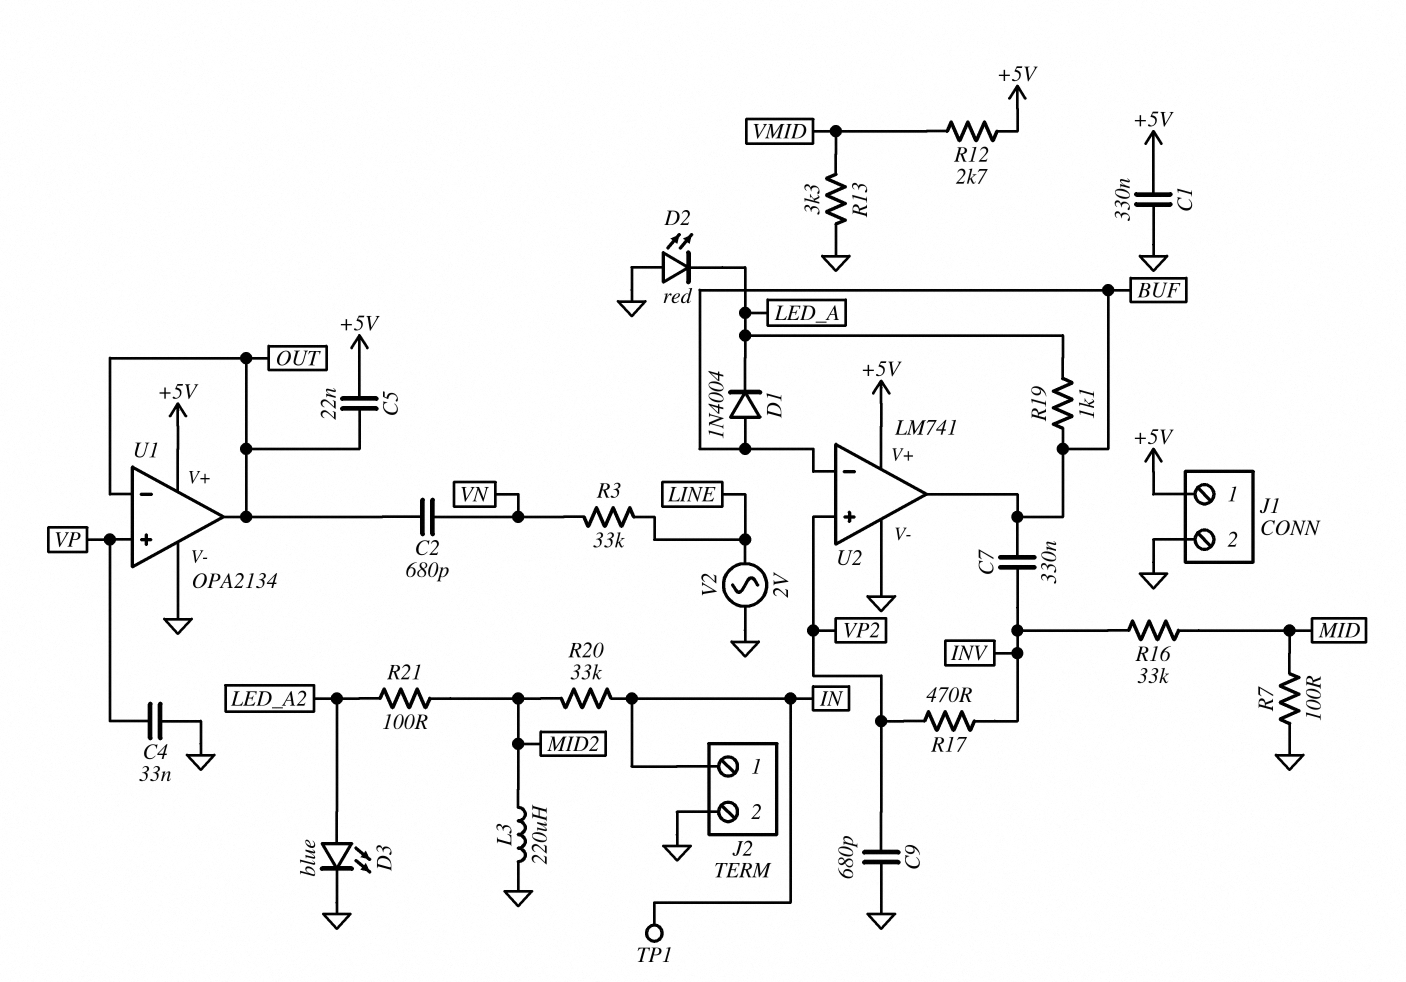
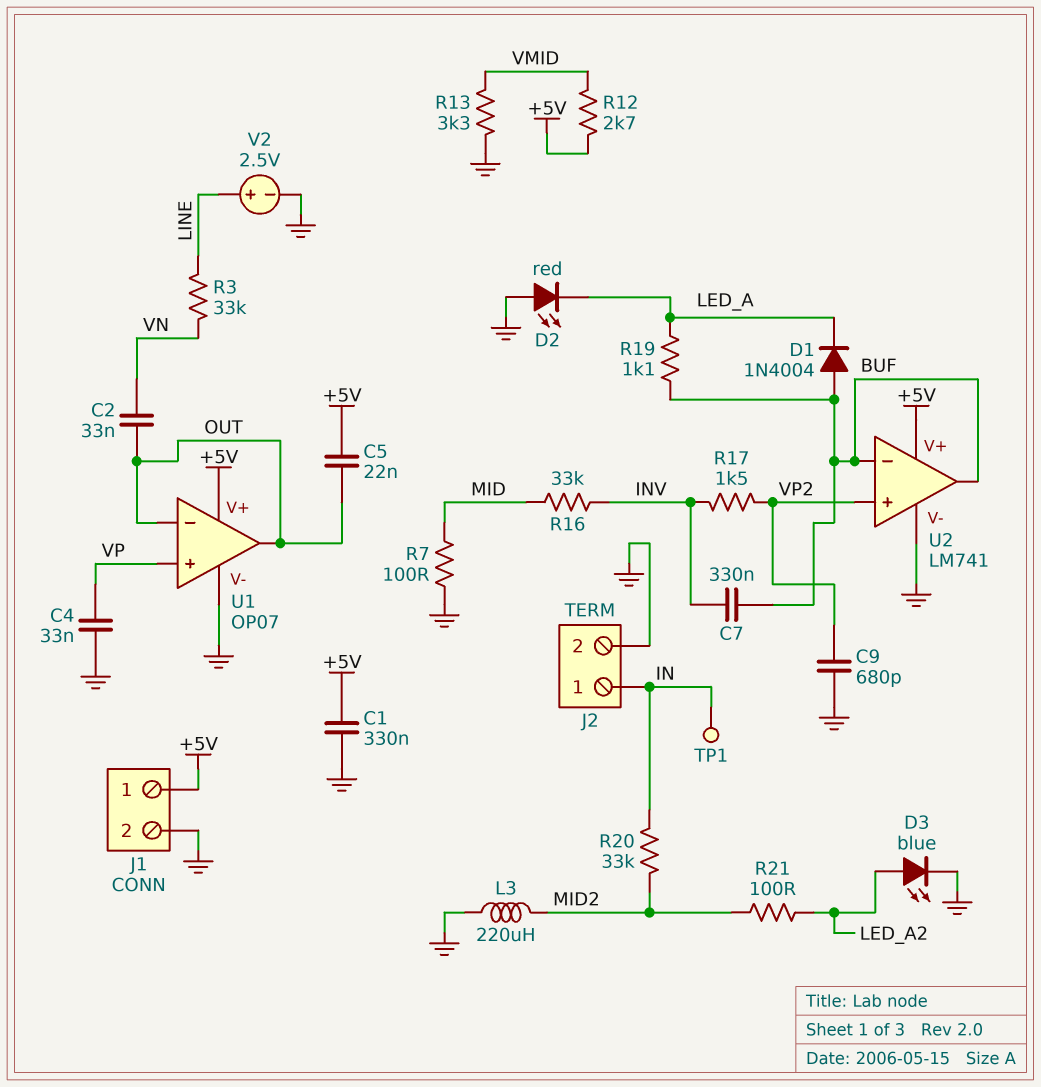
C2: 680pF (OUT, VN) -> 33nF (OUT, VN)
R17: 470 (INV, VP2) -> 1.5k (INV, VP2)
U1: OPA2134 -> OP07
V2: AC 2V (GND, LINE) -> 2.5V (plus LINE, minus GND)

